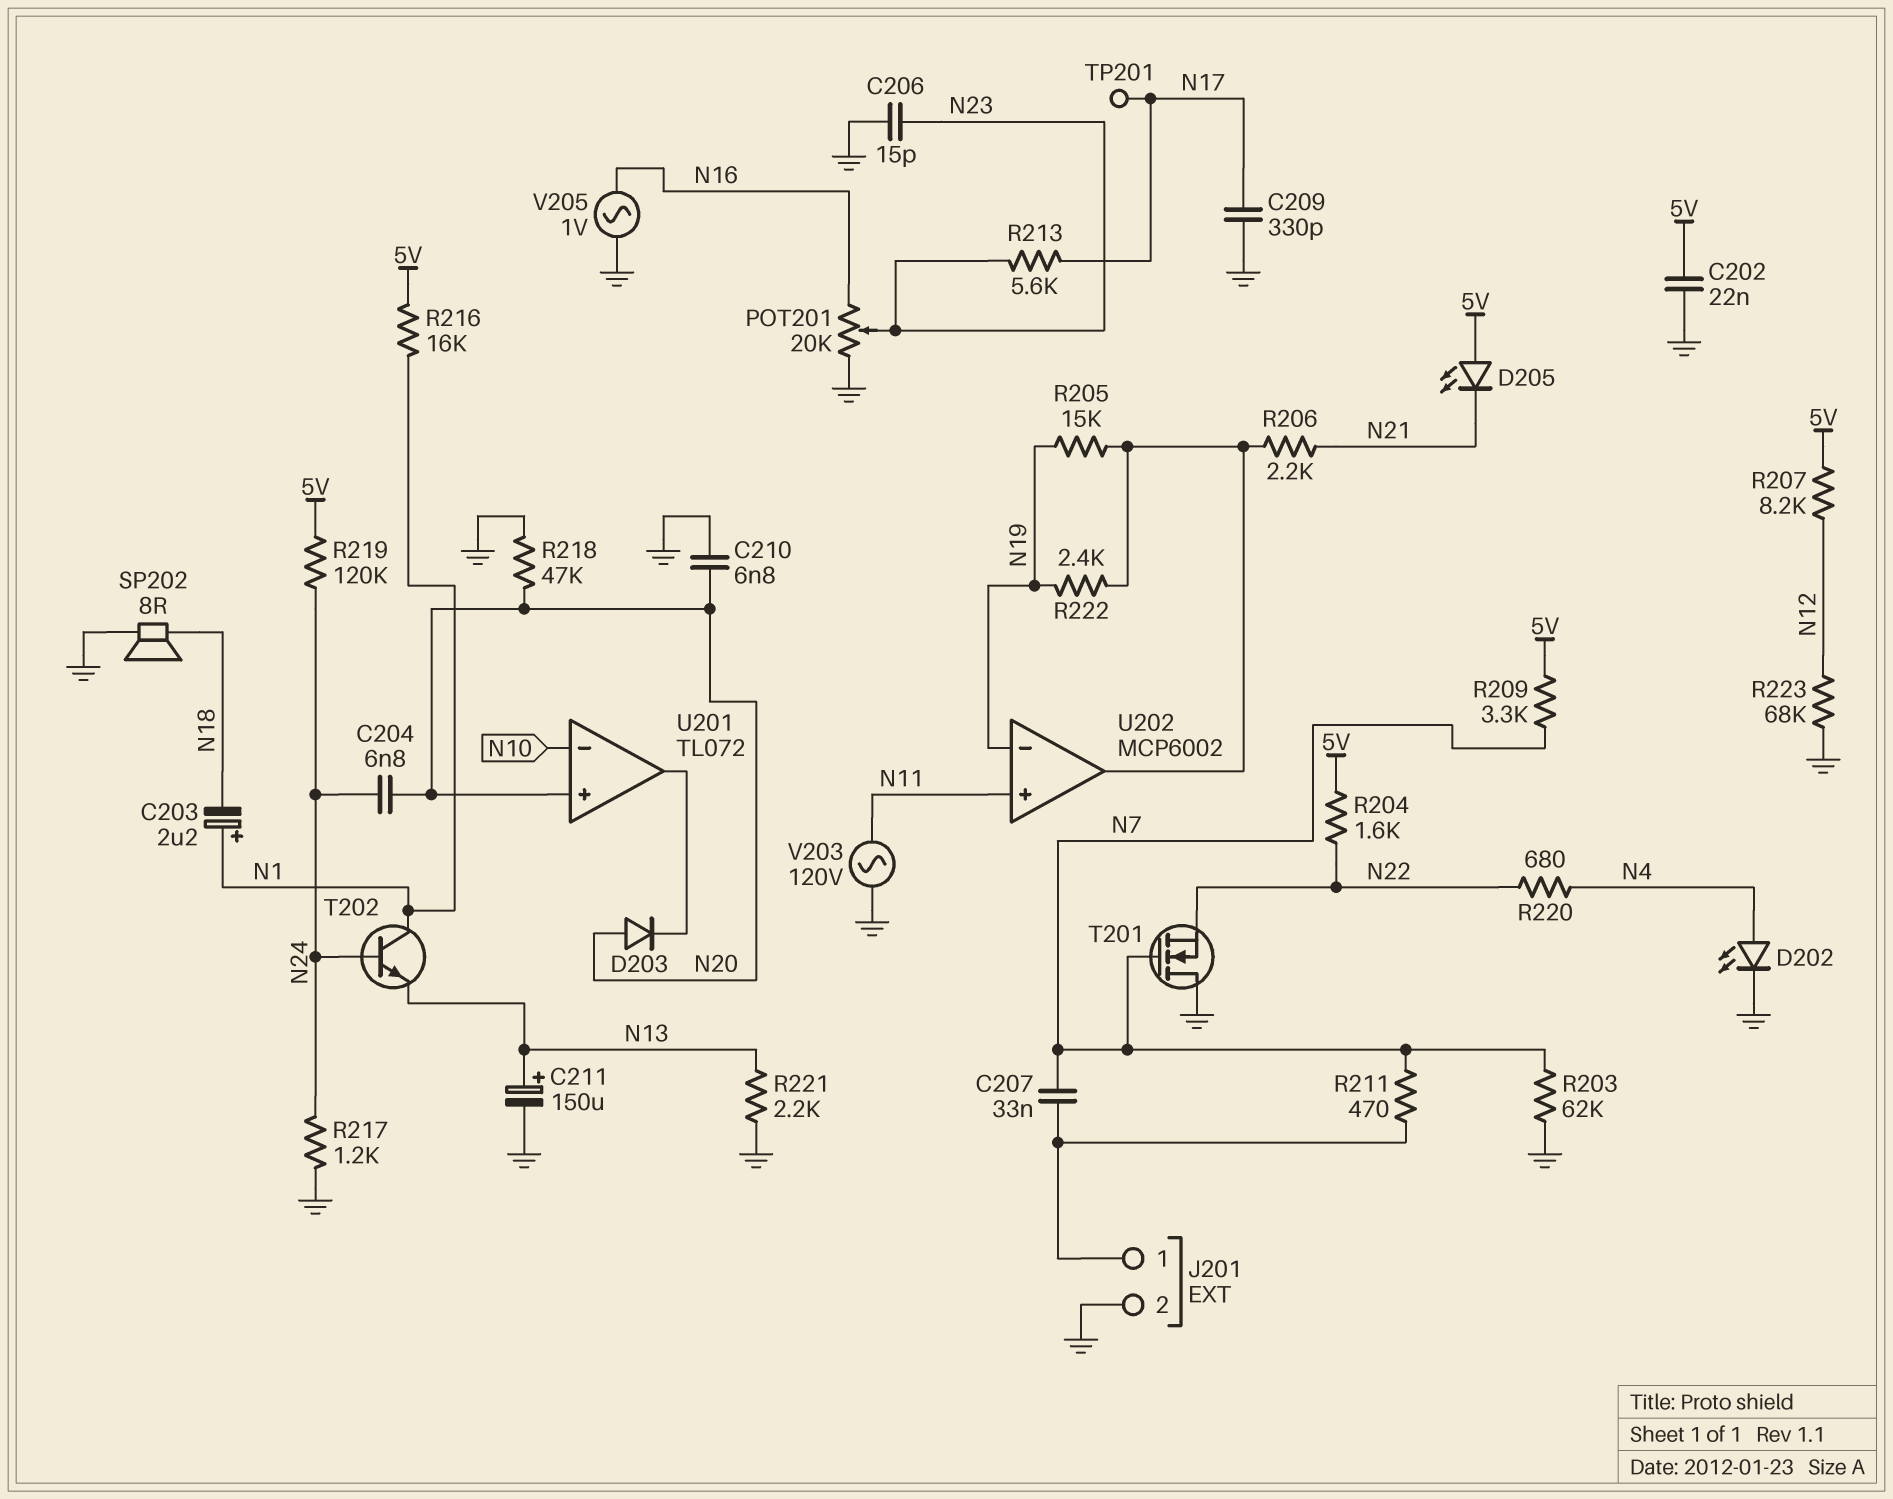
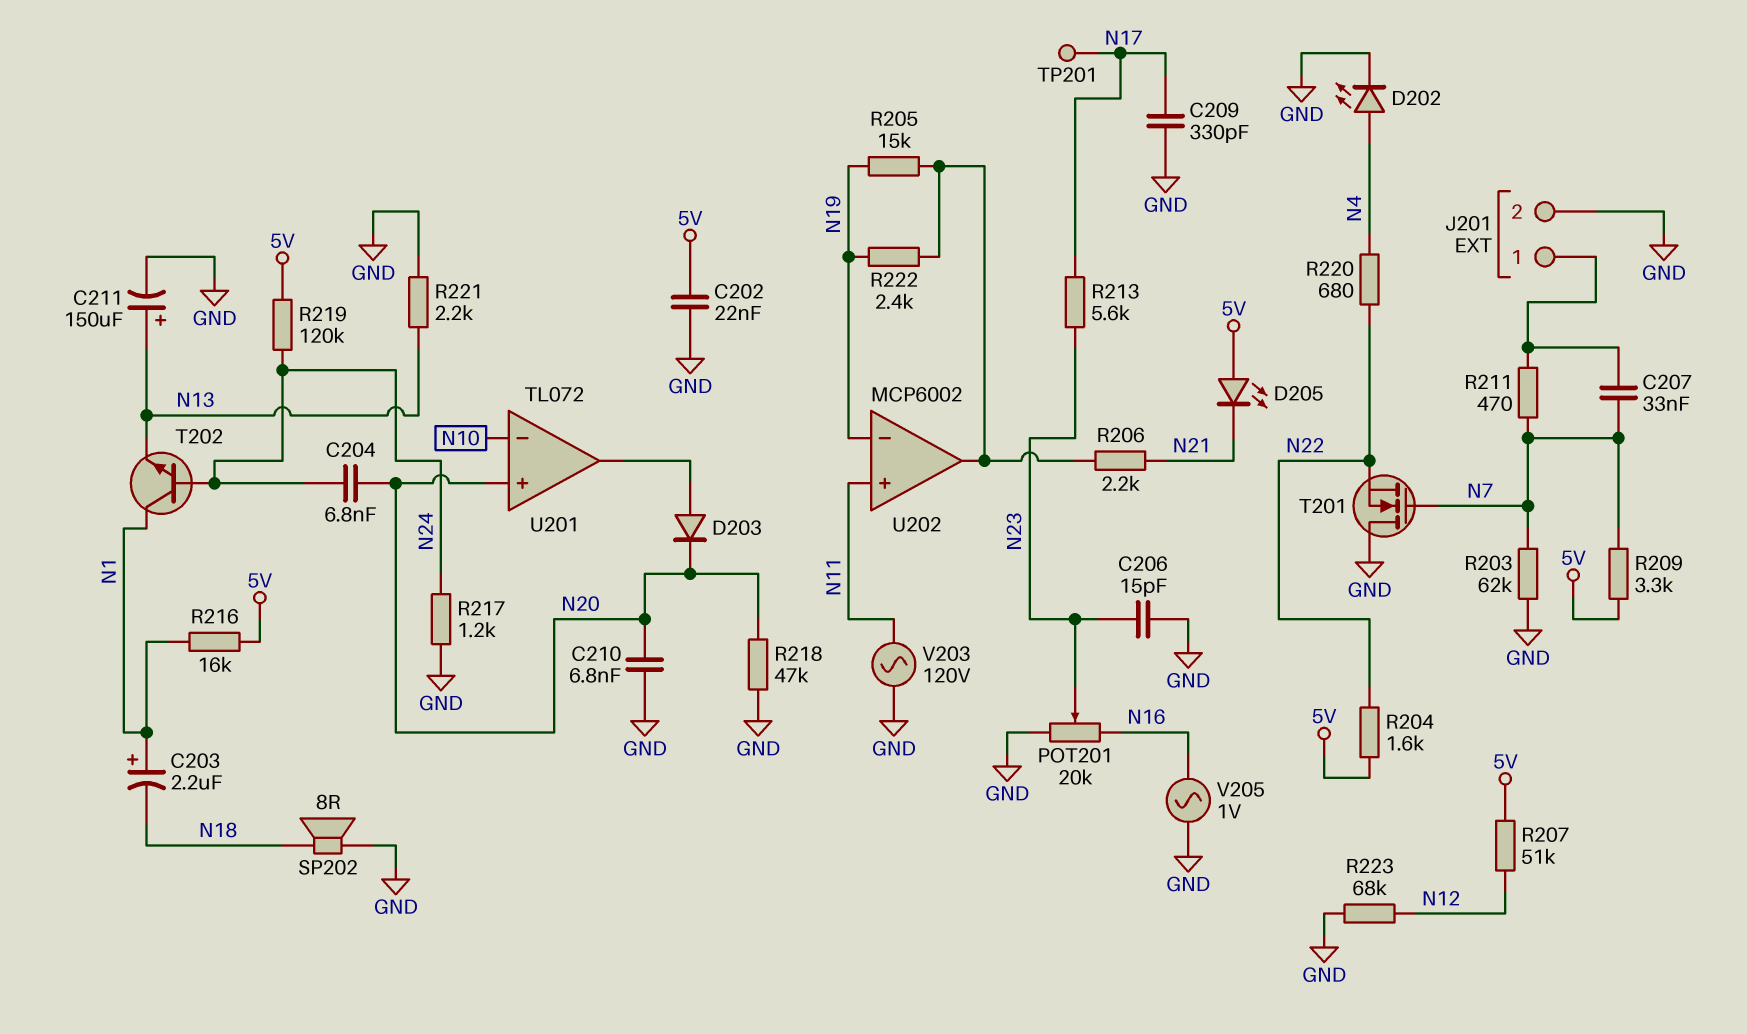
D203: diode (A N20, K U201/out) -> diode (A U201/out, K N20)
R207: 8.2k (5V, N12) -> 51k (5V, N12)

